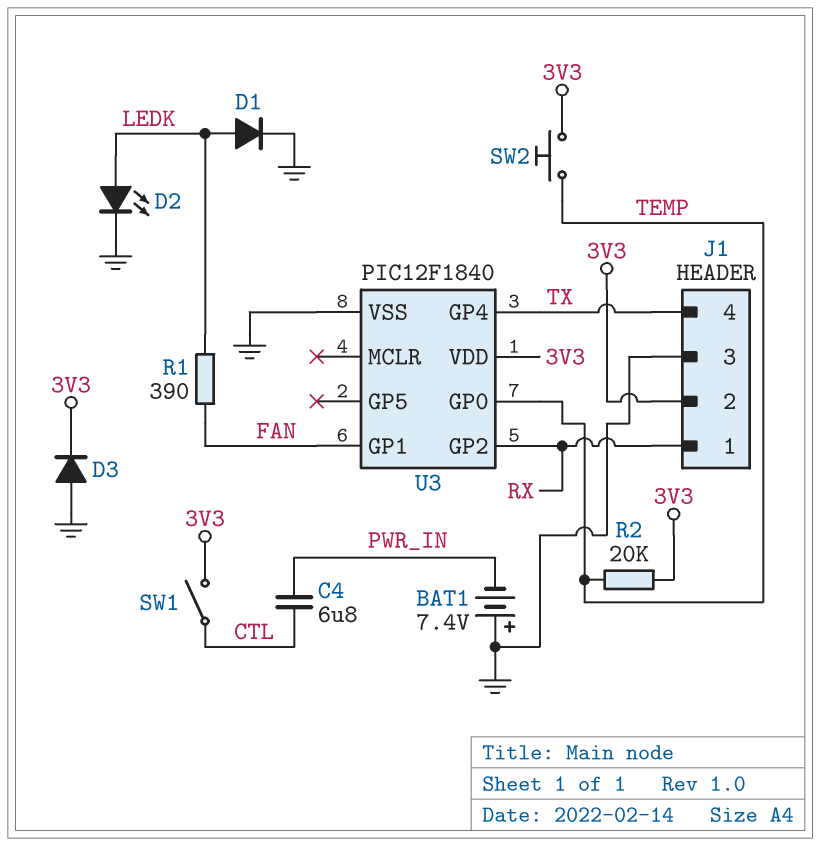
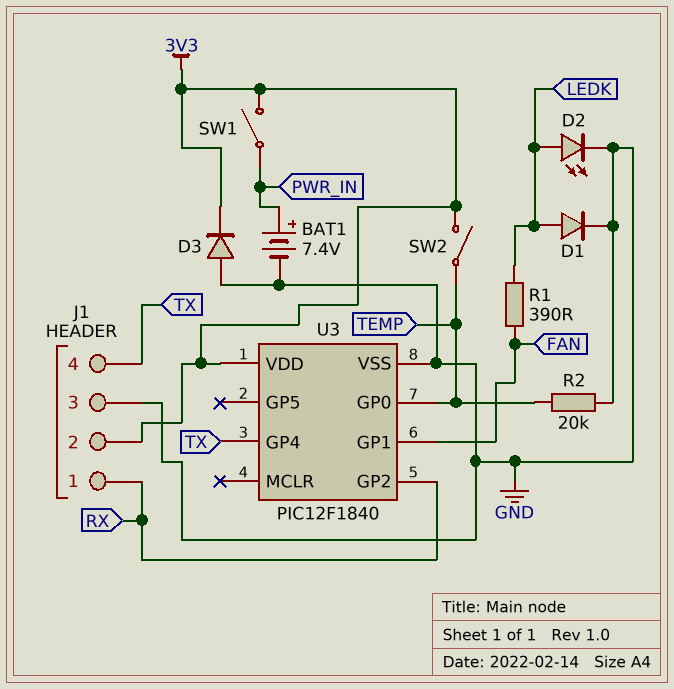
BAT1: 7.4V (plus GND, minus PWR_IN) -> 7.4V (plus PWR_IN, minus GND)
C4: 6.8uF (CTL, PWR_IN) -> none
R2: 20k (3V3, TEMP) -> 20k (GND, TEMP)
SW1: switch (3V3, CTL) -> switch (3V3, PWR_IN)
SW2: button (3V3, TEMP) -> switch (3V3, TEMP)

